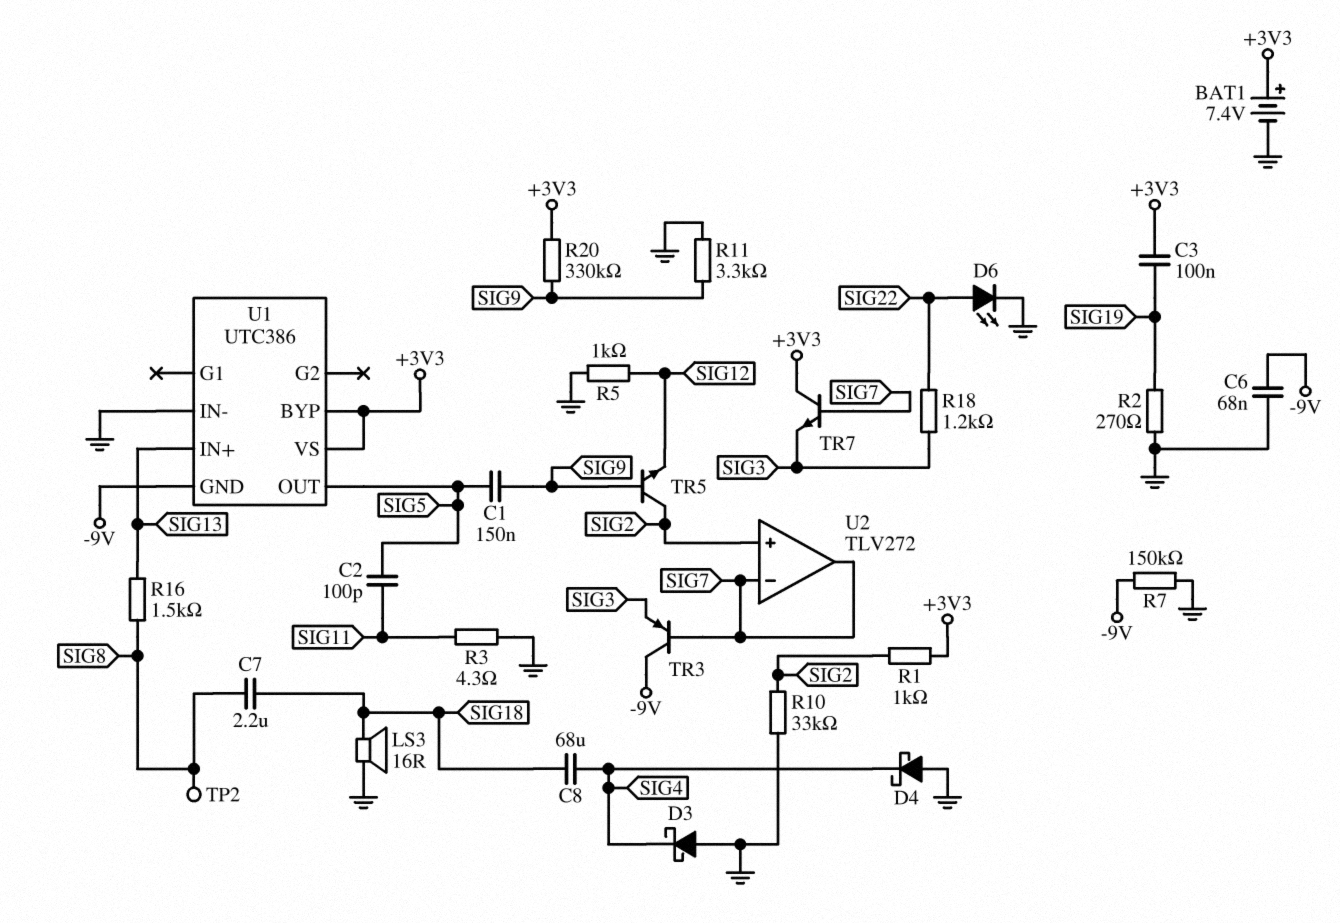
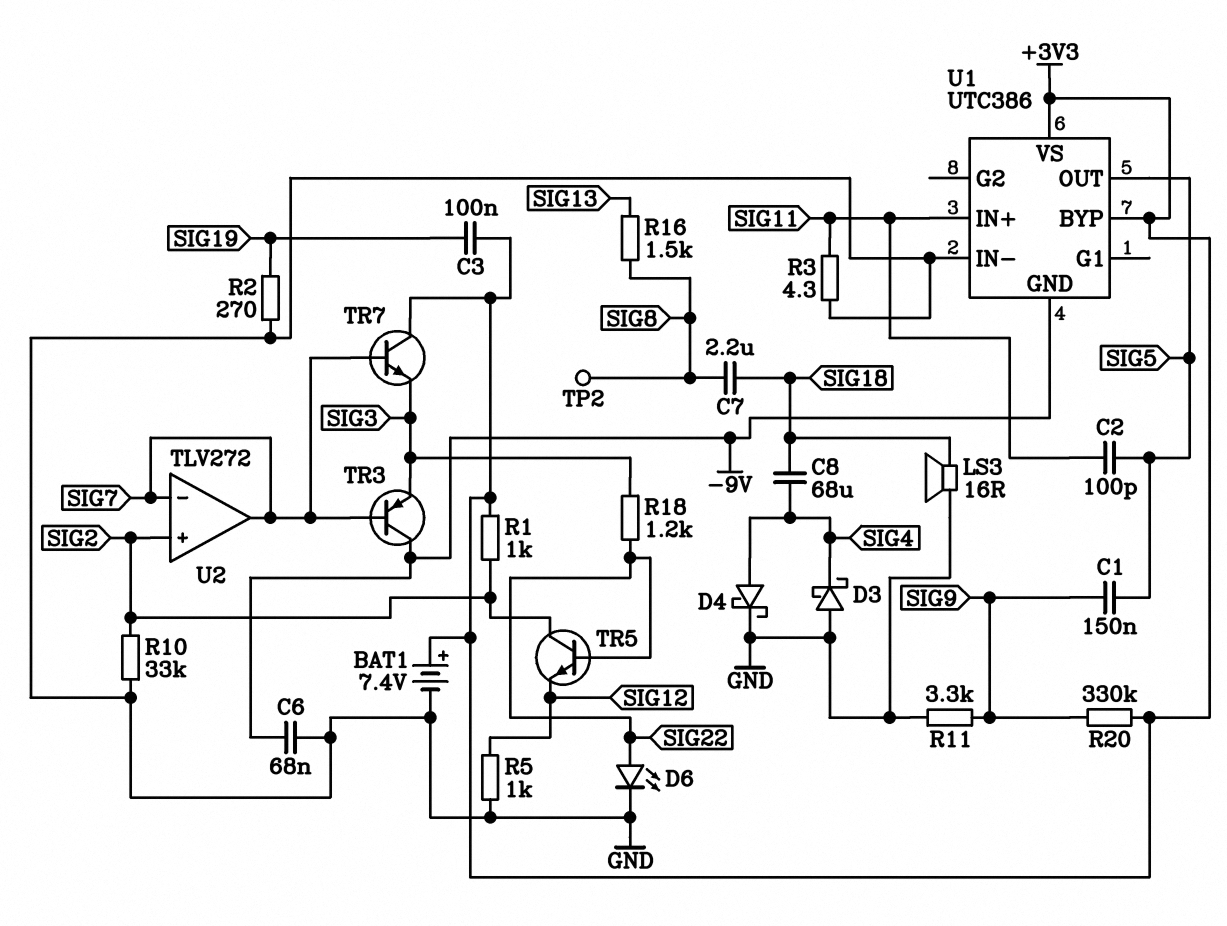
D4: schottky (A GND, K SIG4) -> schottky (A SIG4, K GND)
R7: 150k (-9V, GND) -> none
TR5: NPN (B SIG9, C SIG2, E SIG12) -> NPN (B SIG22, C SIG2, E SIG12)
U1 pin IN+: SIG13 -> SIG11

